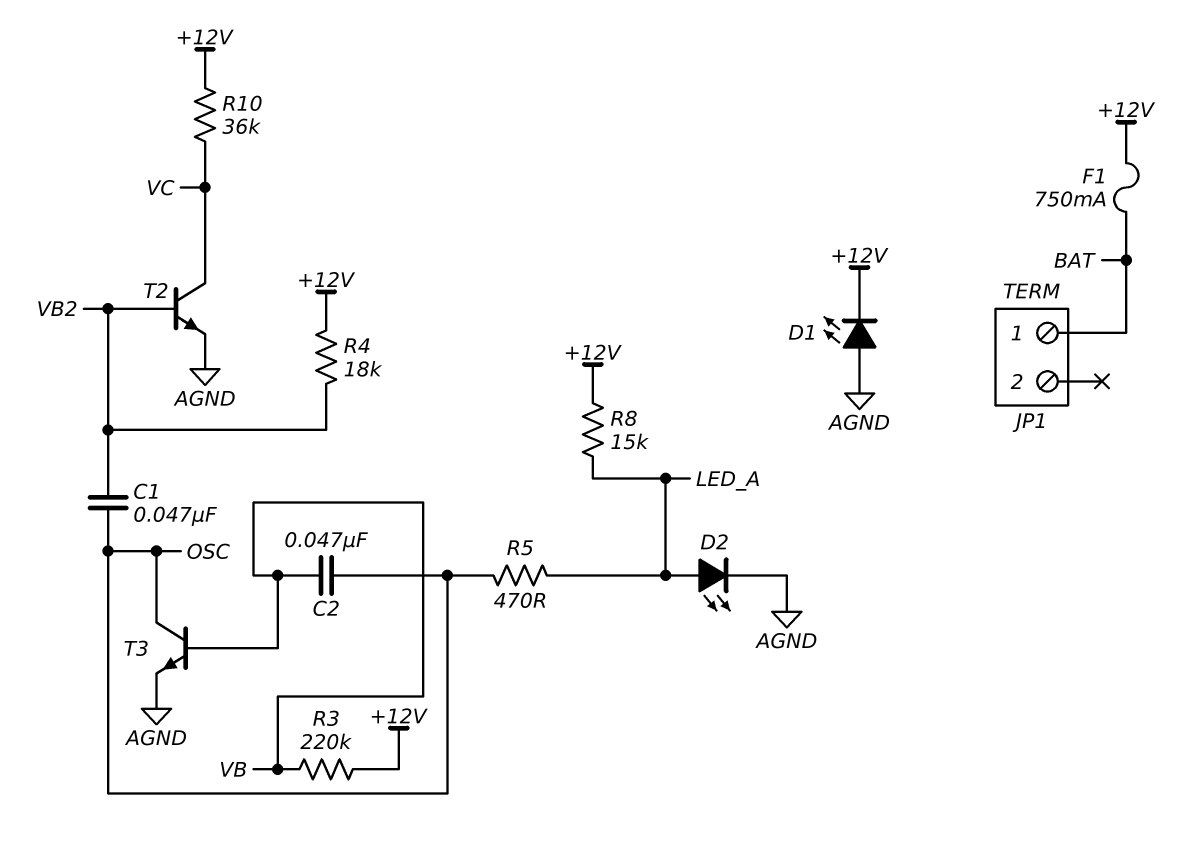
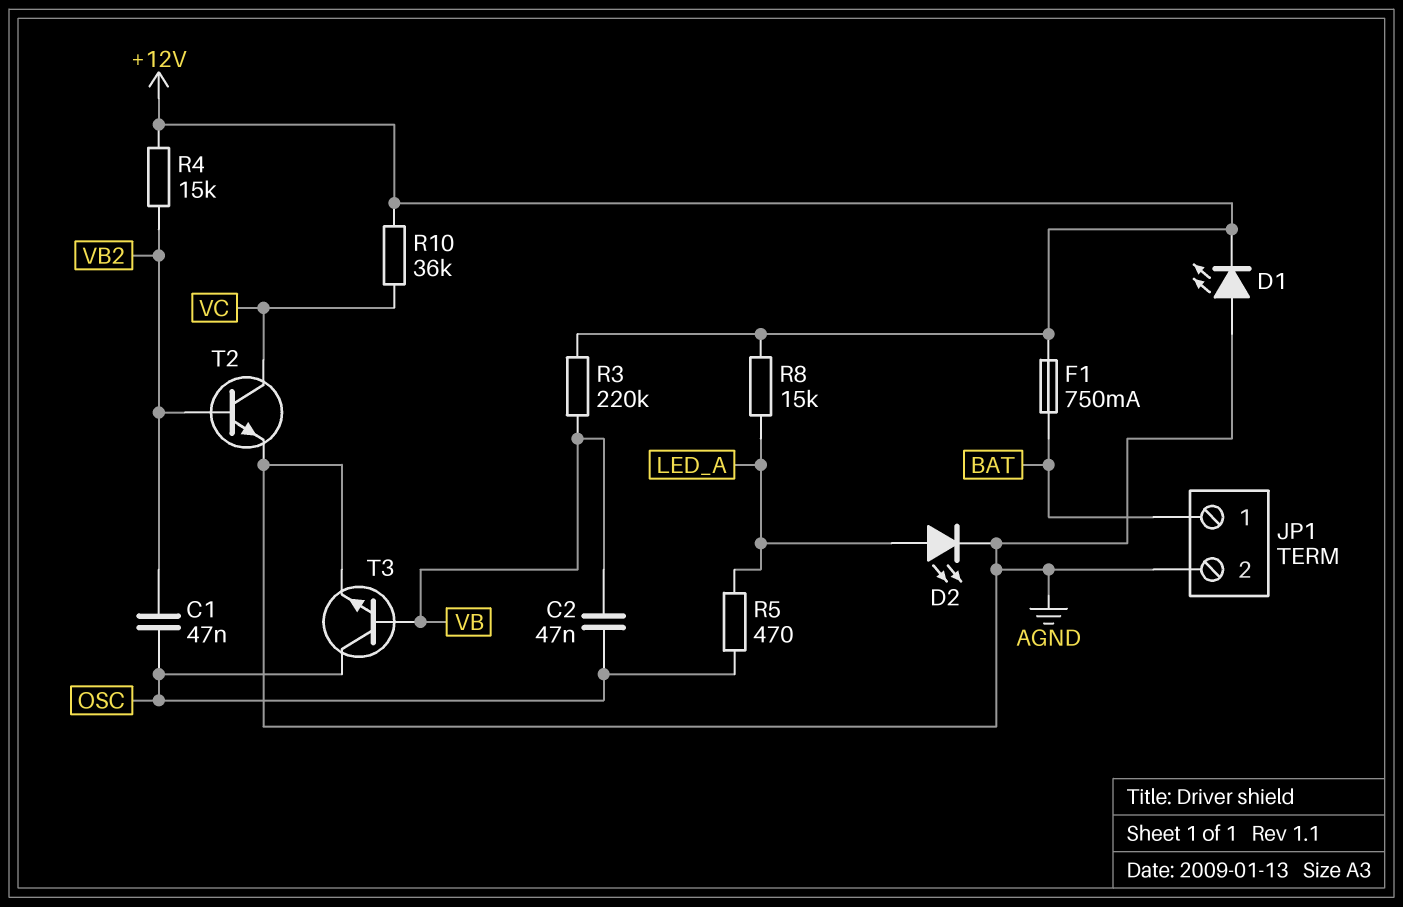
JP1 pin 2: none -> AGND
R4: 18k (+12V, VB2) -> 15k (+12V, VB2)

